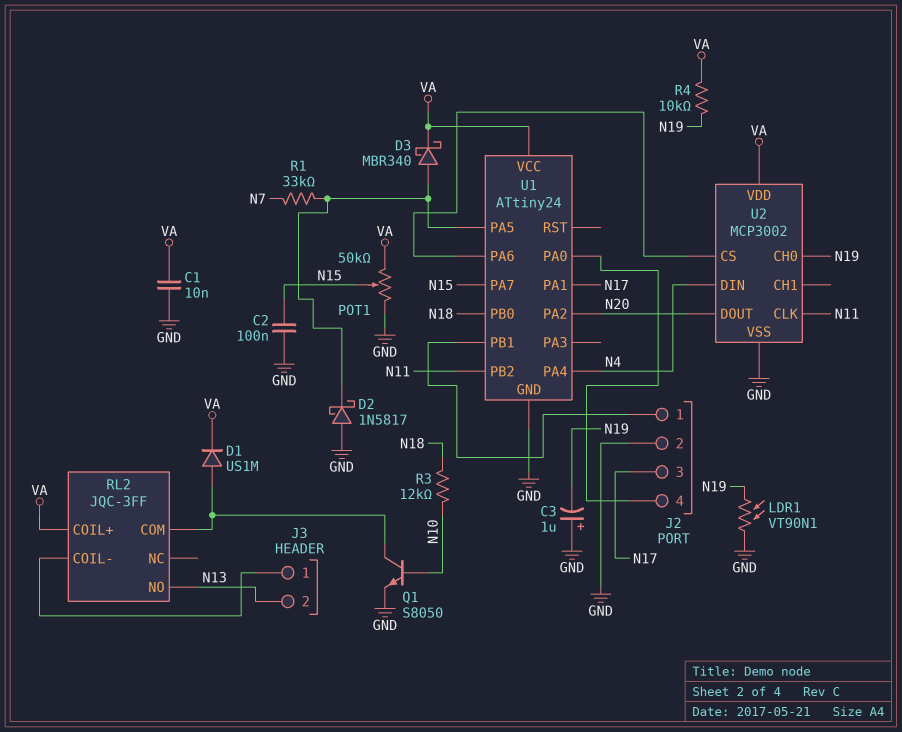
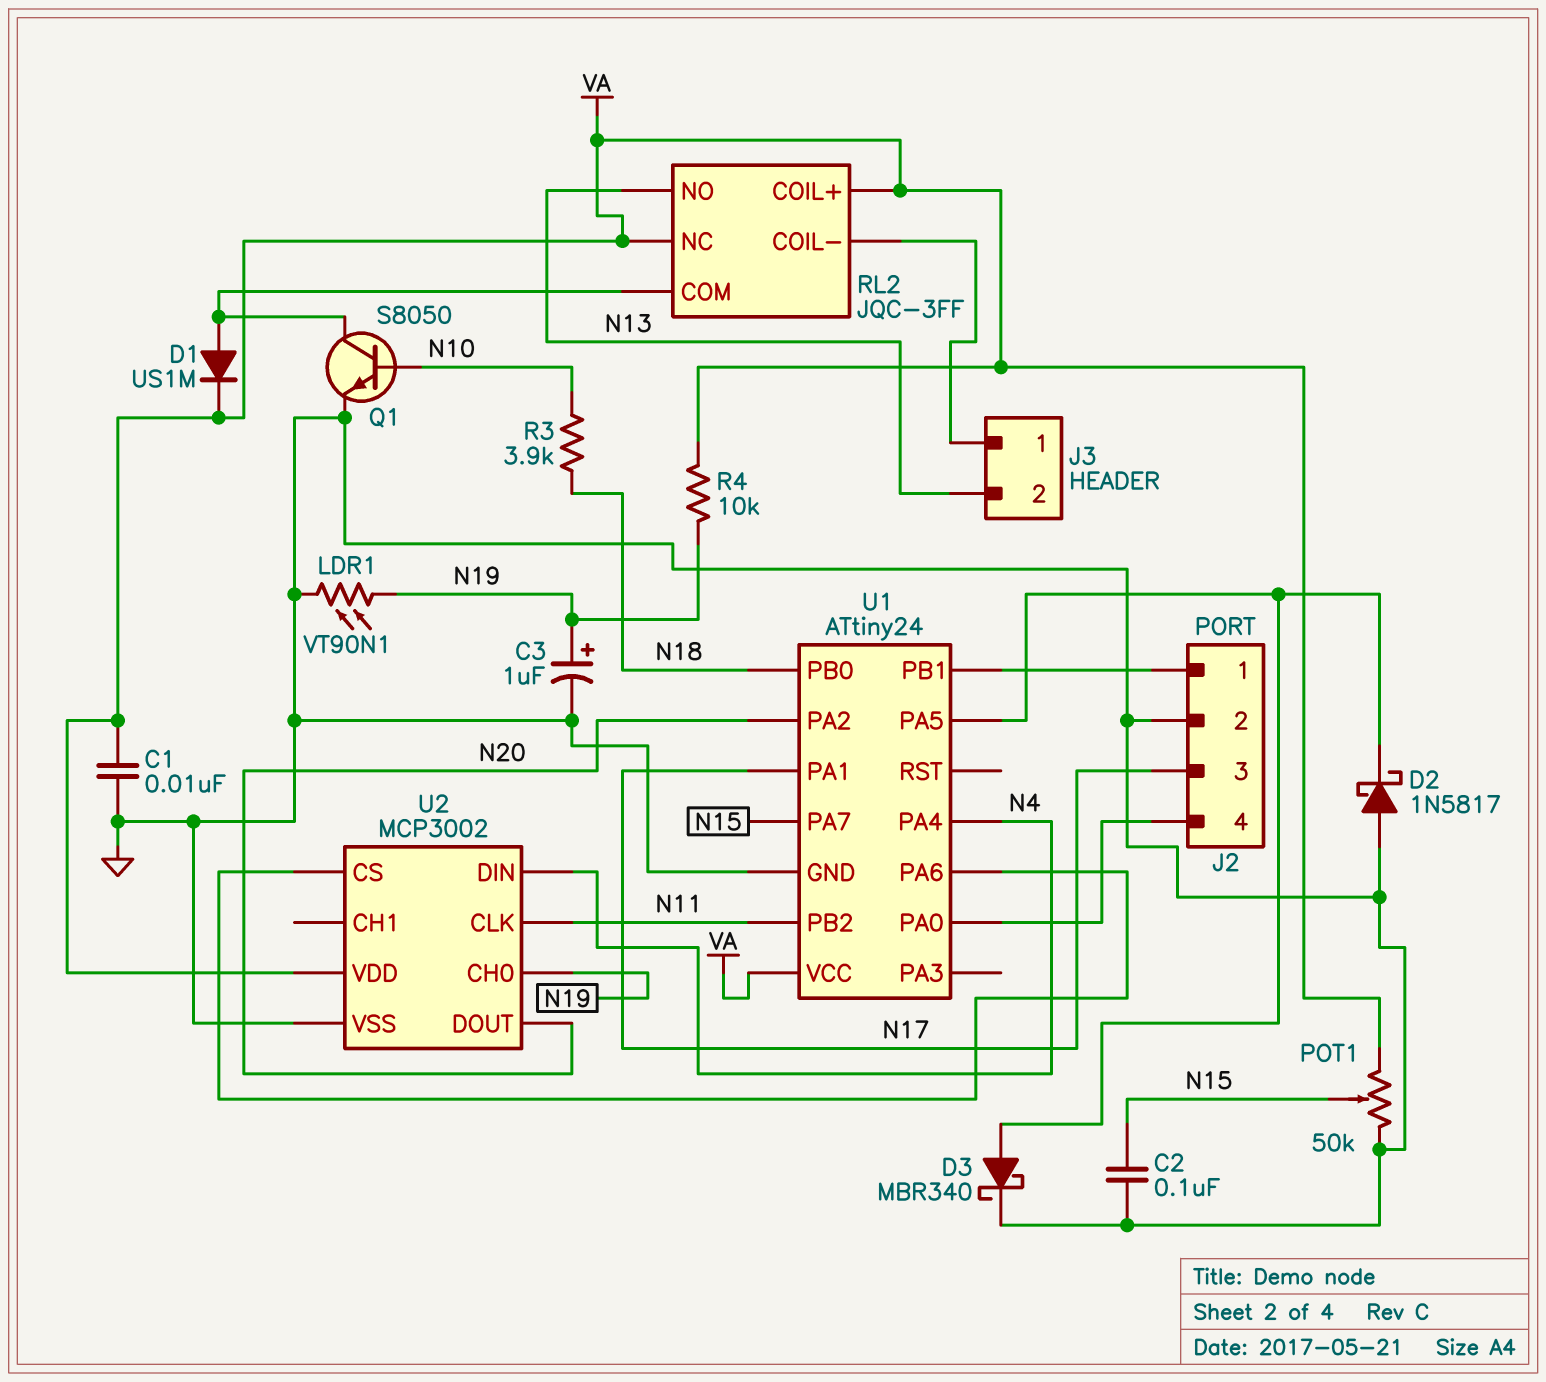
C3: 1uF (plus GND, minus N19) -> 1uF (plus N19, minus GND)
D3: schottky MBR340 (A U1/PA5, K VA) -> schottky MBR340 (A U1/PA5, K GND)
R1: 33k (N7, U1/PA5) -> none
R3: 12k (N10, N18) -> 3.9k (N10, N18)
RL2 pin NC: none -> VA

